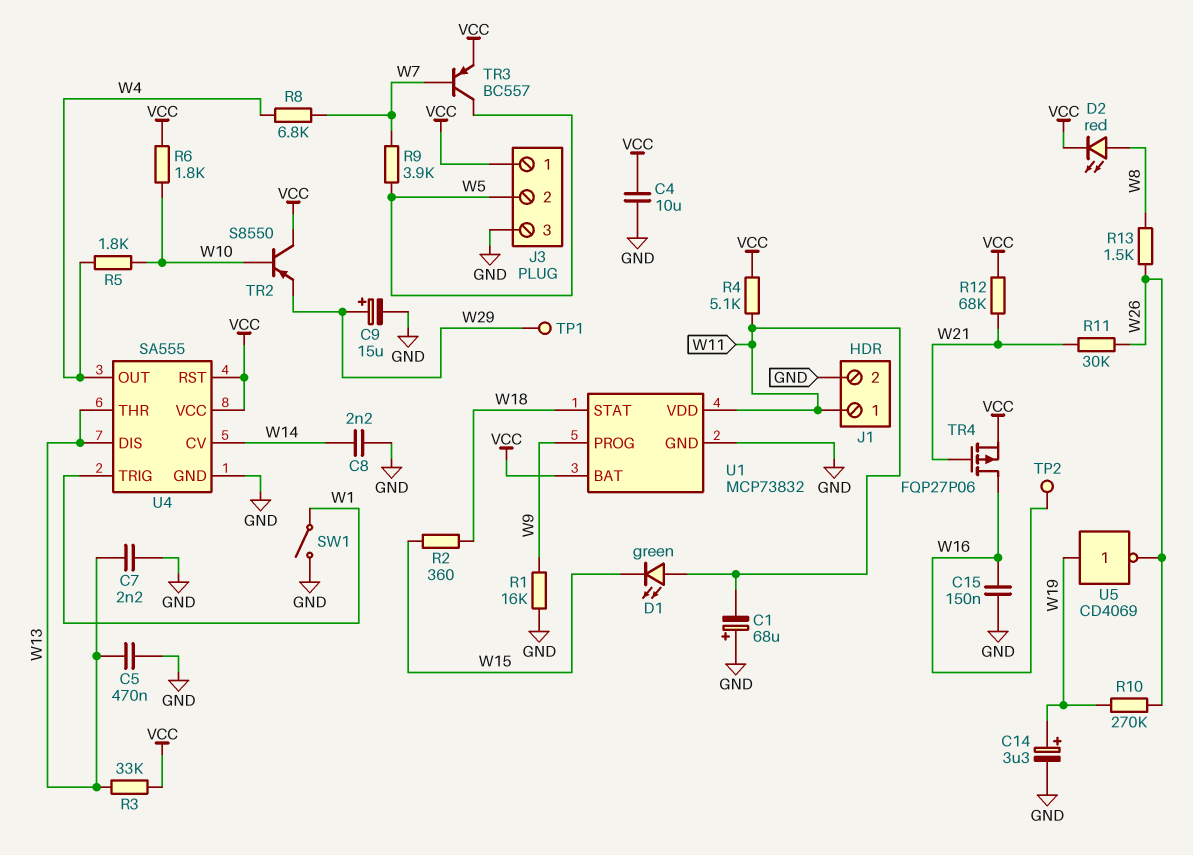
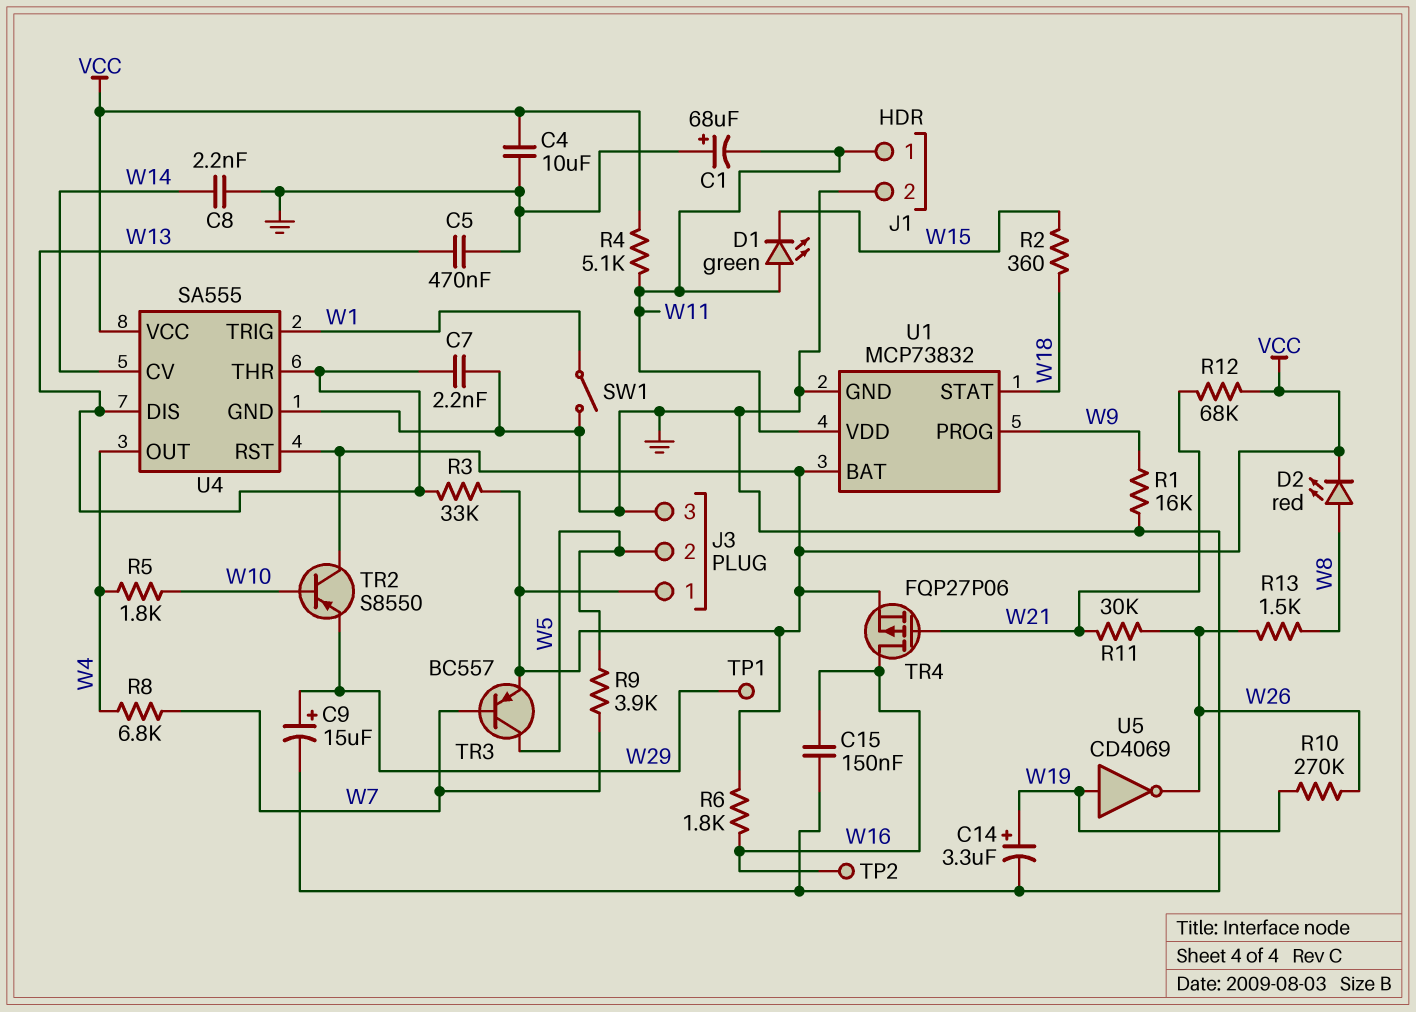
R6: 1.8k (VCC, W10) -> 1.8k (VCC, W16)

